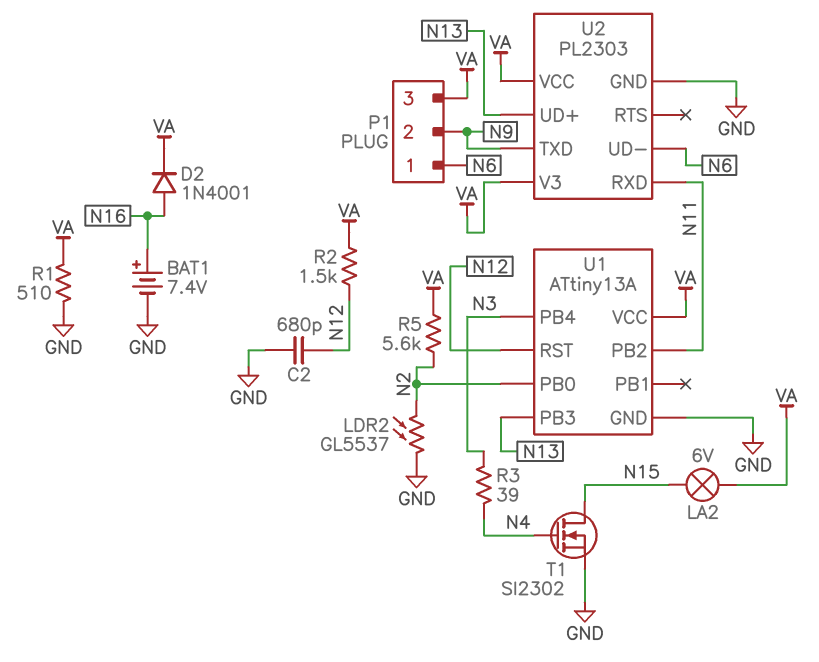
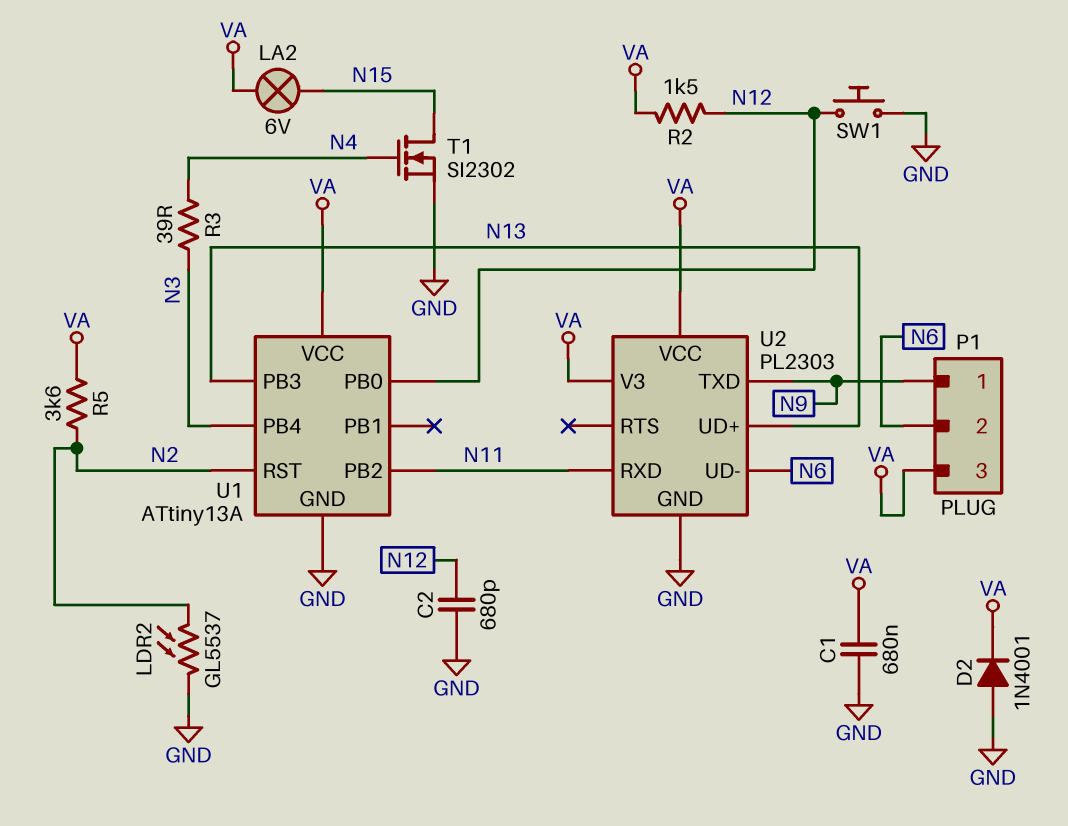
BAT1: 7.4V (plus N16, minus GND) -> none
C1: none -> 680nF (GND, VA)
D2: diode 1N4001 (A N16, K VA) -> diode 1N4001 (A GND, K VA)
P1 pin 1: N6 -> N9
P1 pin 2: N9 -> N6
R1: 510 (GND, VA) -> none
R5: 5.6k (N2, VA) -> 3.6k (N2, VA)
SW1: none -> button (GND, N12)
U1 pin PB0: N2 -> N12
U1 pin RST: N12 -> N2

